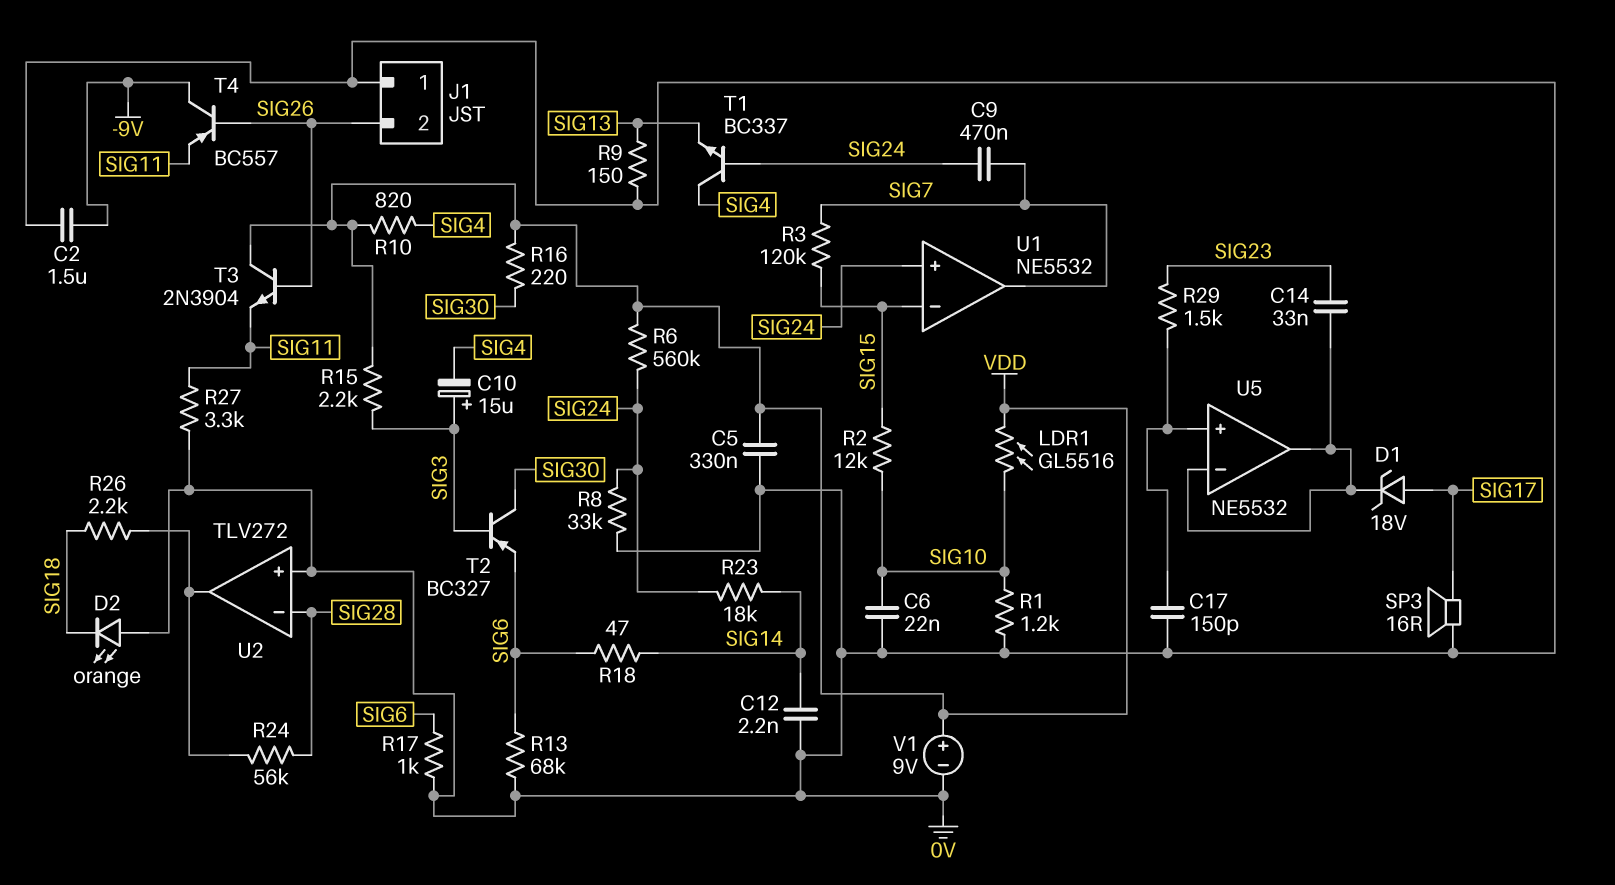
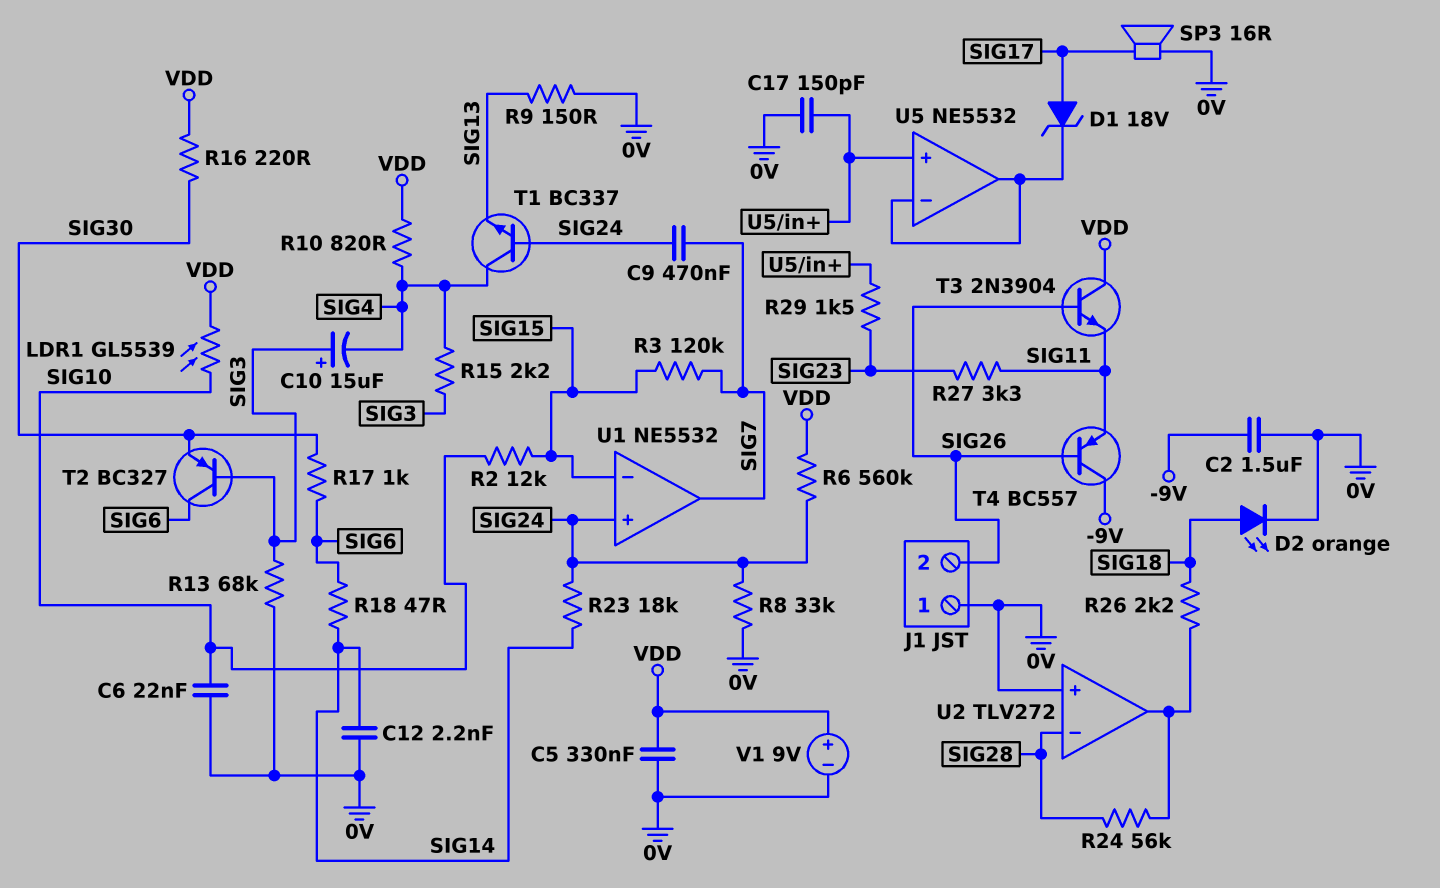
C14: 33nF (SIG23, U5/in-) -> none
D2: LED orange (A 0V, K SIG18) -> LED orange (A SIG18, K 0V)
LDR1: GL5516 (SIG10, VDD) -> GL5539 (SIG10, VDD)
R1: 1.2k (0V, SIG10) -> none
R13: 68k (0V, SIG6) -> 68k (0V, SIG3)
R15: 2.2k (SIG3, VDD) -> 2.2k (SIG3, SIG4)
R17: 1k (0V, SIG6) -> 1k (SIG6, SIG30)
R27: 3.3k (0V, SIG11) -> 3.3k (SIG11, SIG23)
T2: PNP BC327 (B SIG3, C SIG30, E SIG6) -> PNP BC327 (B SIG3, C SIG6, E SIG30)

